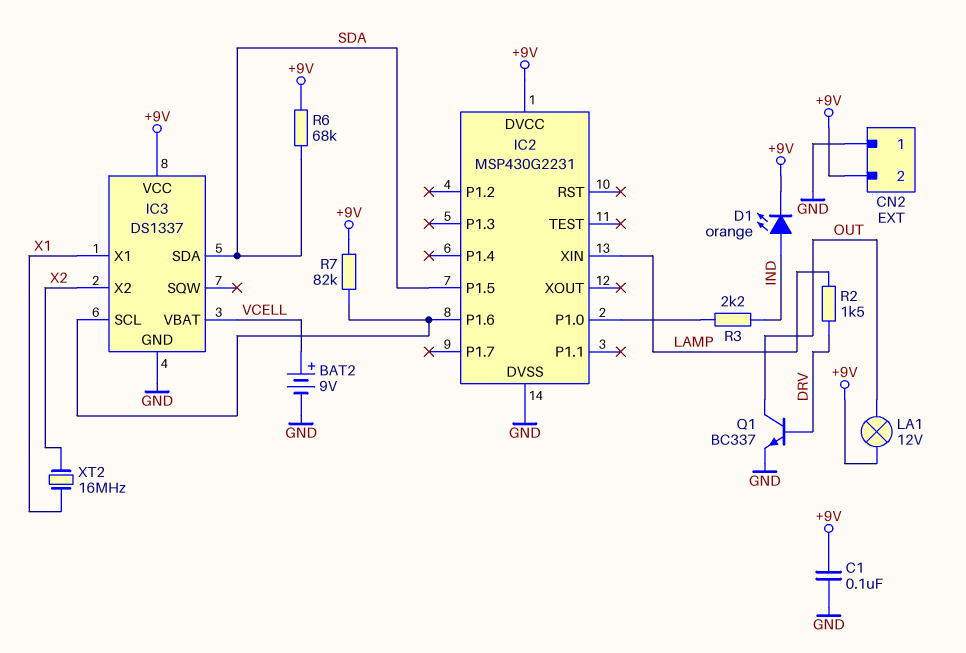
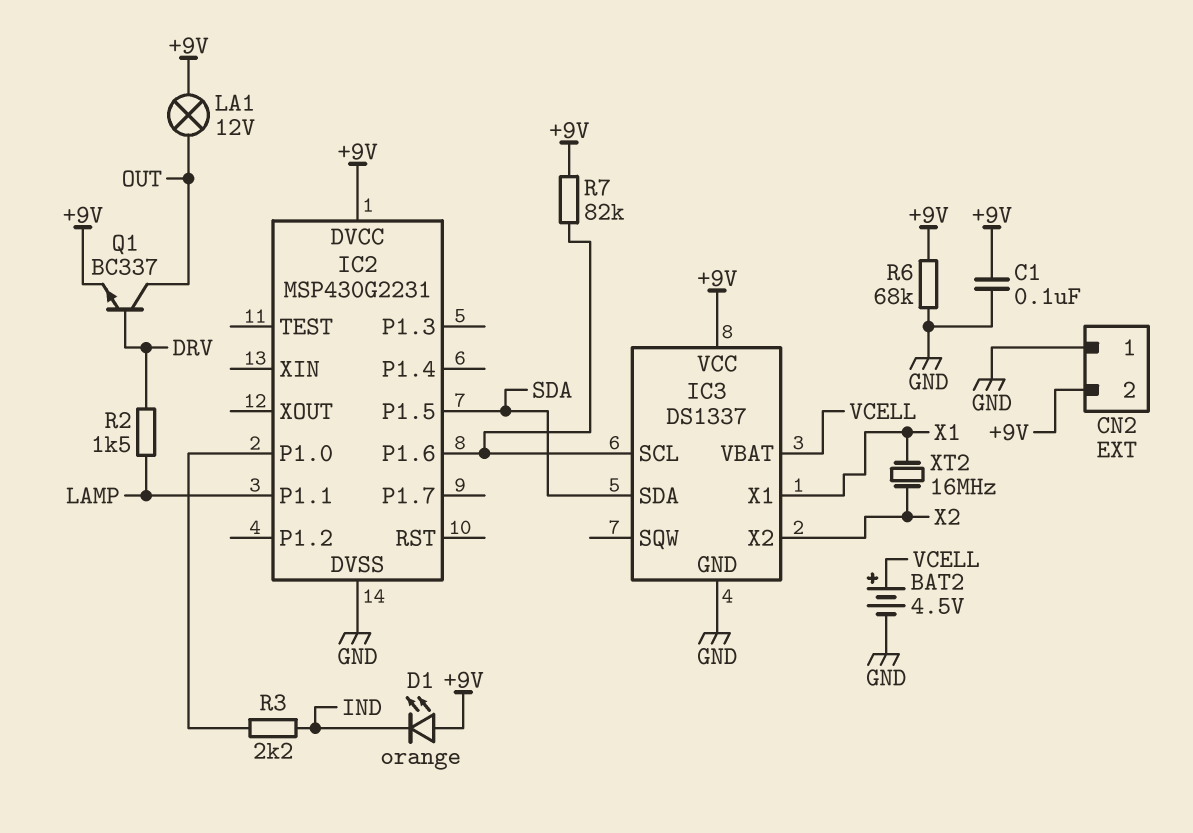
BAT2: 9V (plus VCELL, minus GND) -> 4.5V (plus VCELL, minus GND)
D1: LED orange (A IND, K +9V) -> LED orange (A +9V, K IND)
IC2 pin P1.1: none -> LAMP
IC2 pin XIN: LAMP -> none
Q1: NPN BC337 (B DRV, C OUT, E GND) -> NPN BC337 (B DRV, C OUT, E +9V)
R6: 68k (+9V, SDA) -> 68k (+9V, GND)

